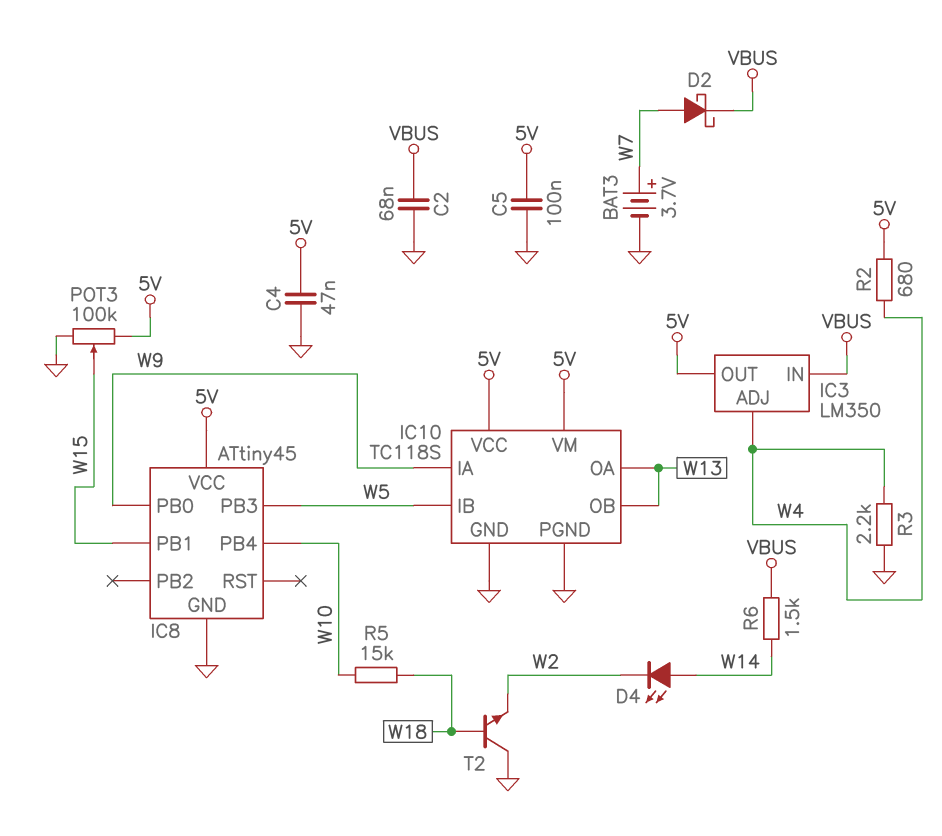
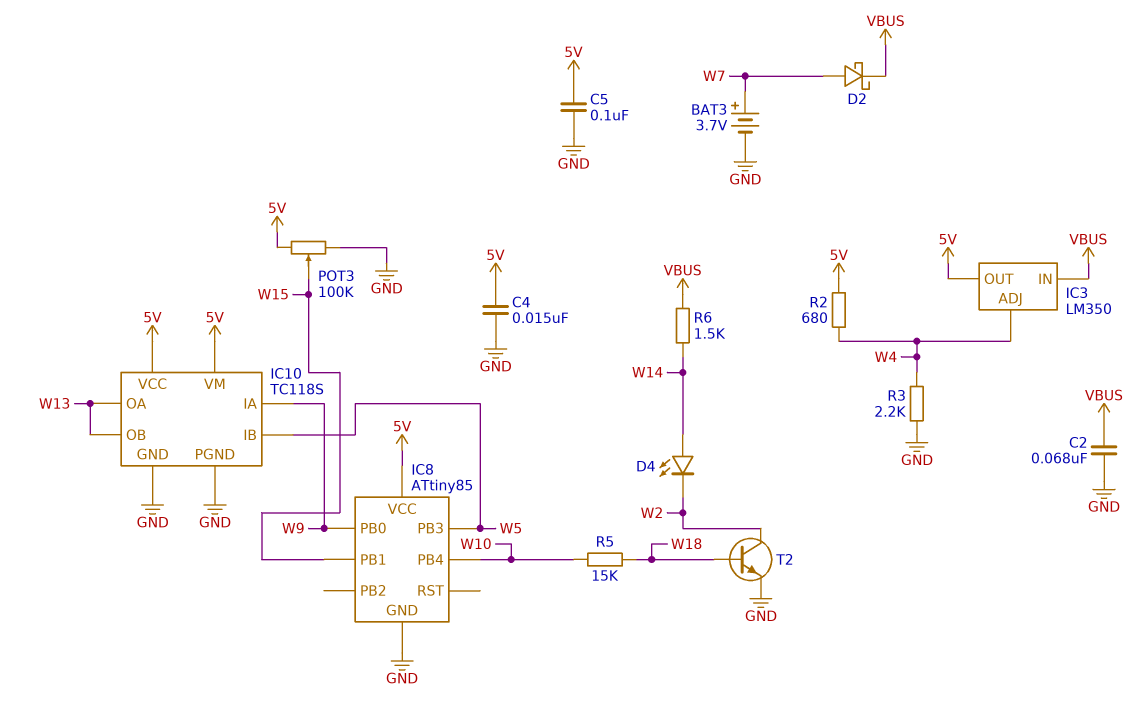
C4: 47nF (5V, GND) -> 15nF (5V, GND)
IC8: ATtiny45 -> ATtiny85
T2: NPN (B W18, C GND, E W2) -> NPN (B W18, C W2, E GND)

